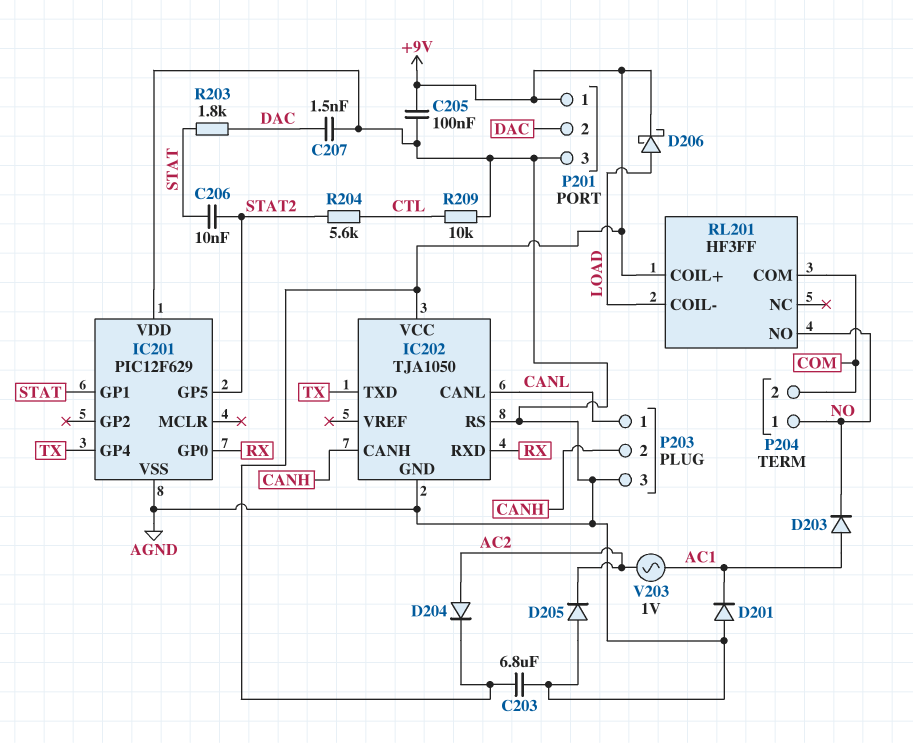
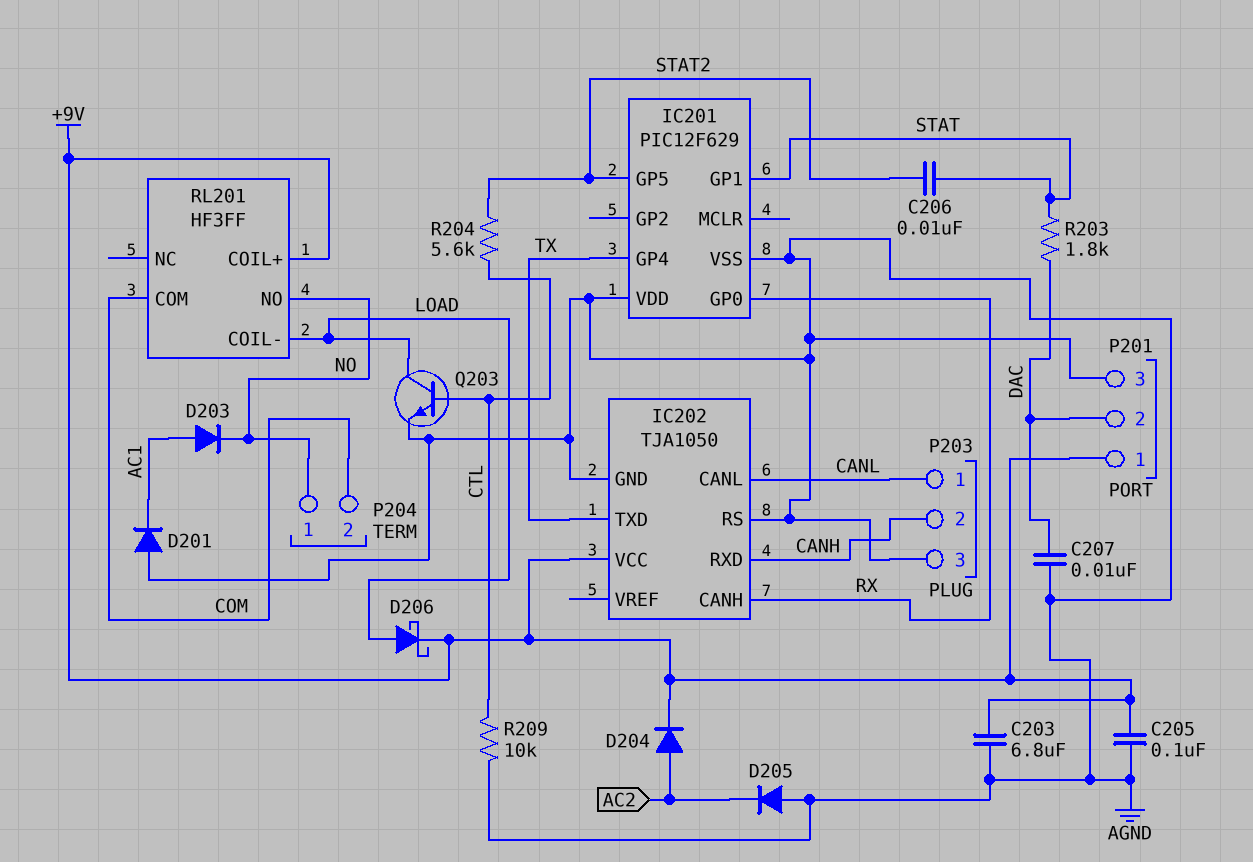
C207: 1.5nF (AGND, DAC) -> 10nF (AGND, DAC)
IC202 pin CANH: CANH -> RX
IC202 pin RXD: RX -> CANH
Q203: none -> NPN (B CTL, C LOAD, E AGND)
V203: AC 1V (AC1, AC2) -> none

